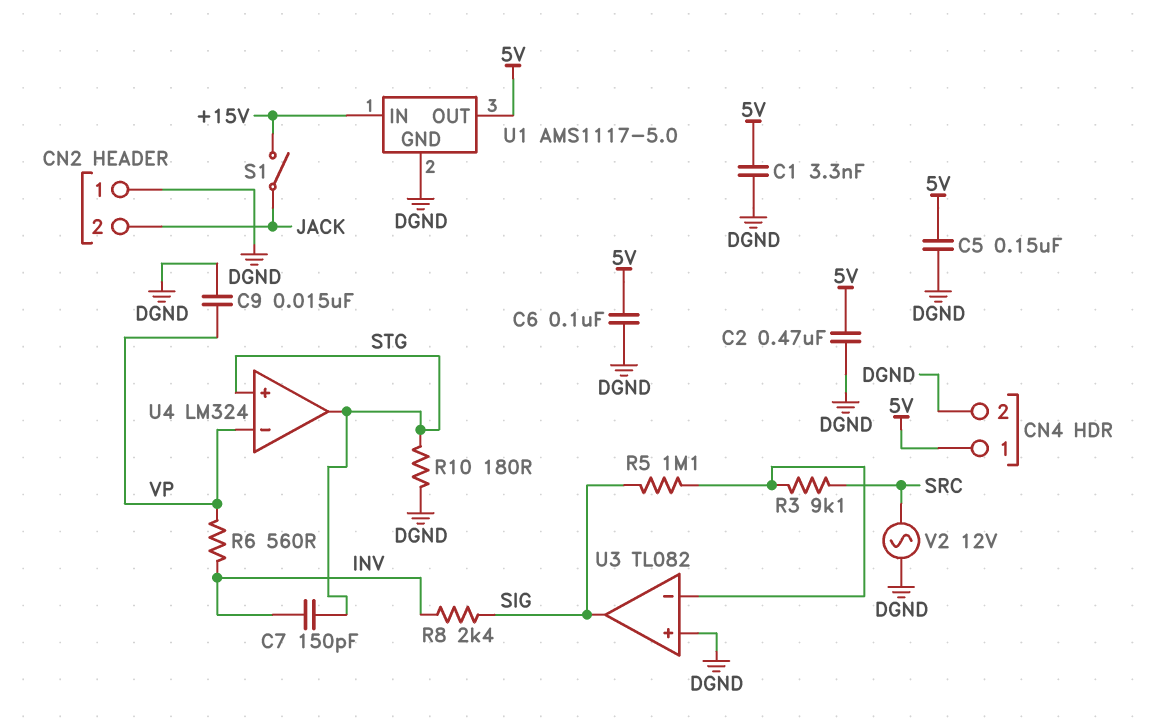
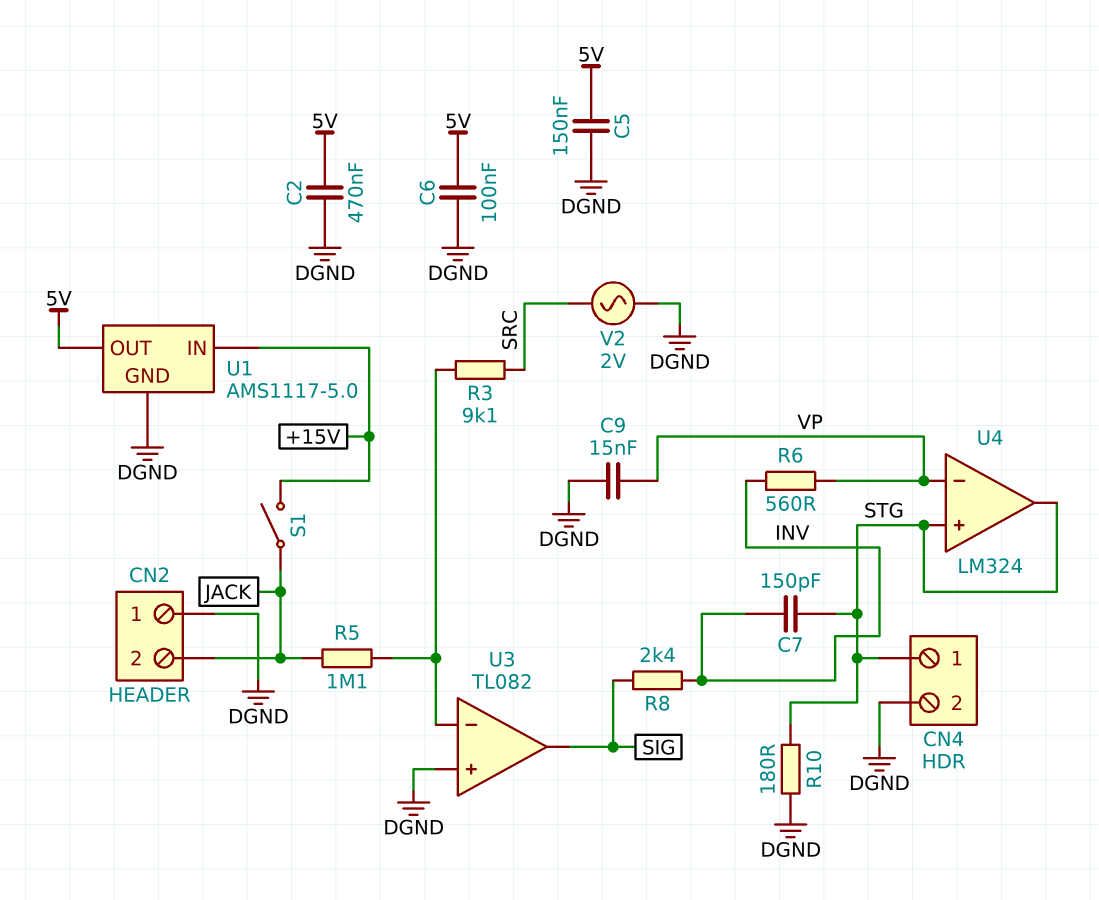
C1: 3.3nF (5V, DGND) -> none
CN4 pin 1: 5V -> STG
R5: 1.1M (SIG, U3/in-) -> 1.1M (JACK, U3/in-)
V2: AC 12V (DGND, SRC) -> AC 2V (DGND, SRC)

